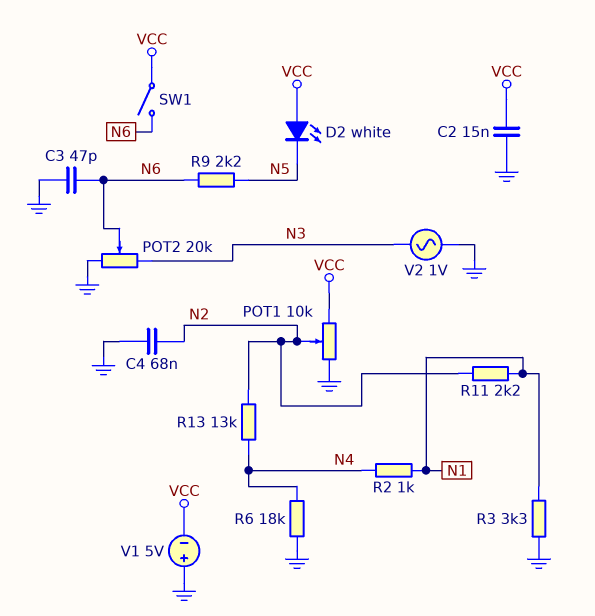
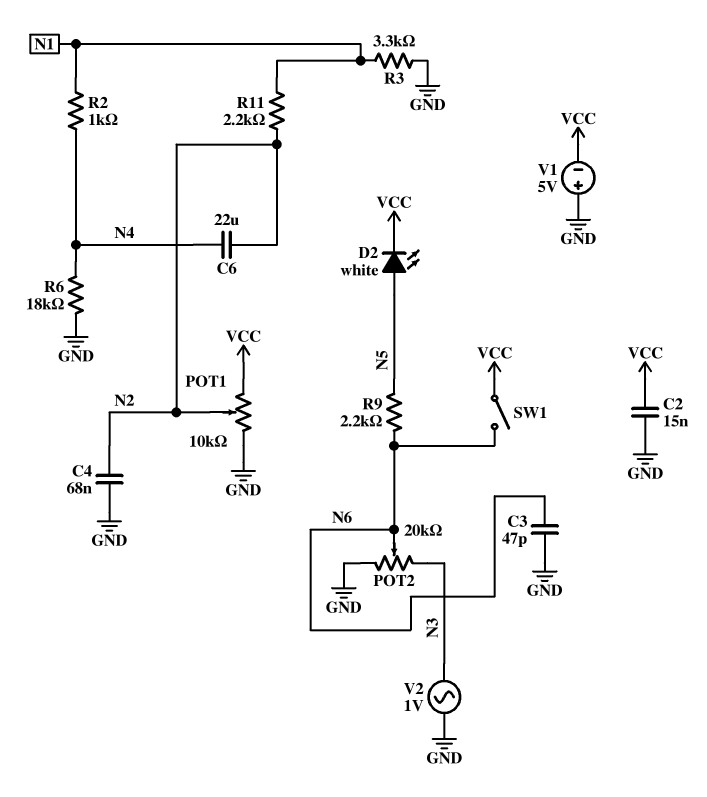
C6: none -> 22uF (N2, N4)
D2: LED white (A VCC, K N5) -> LED white (A N5, K VCC)
R13: 13k (N2, N4) -> none

